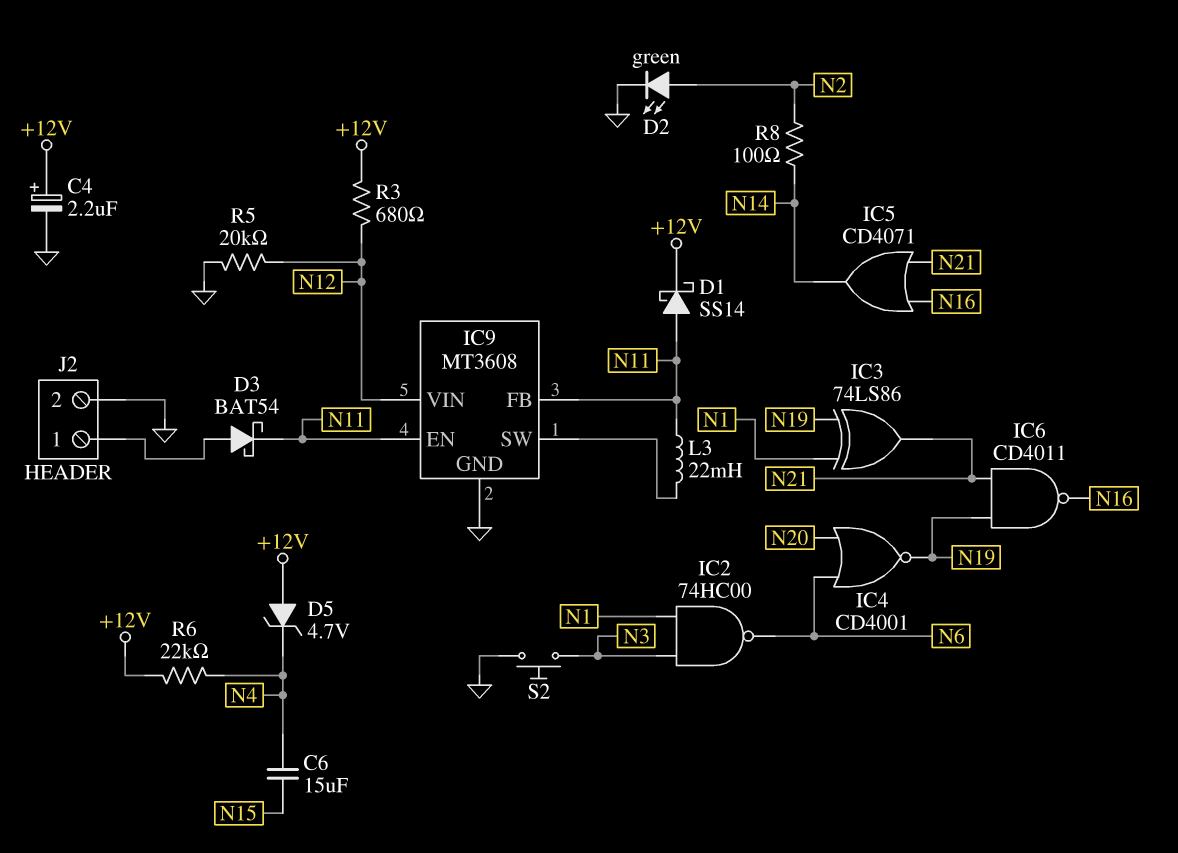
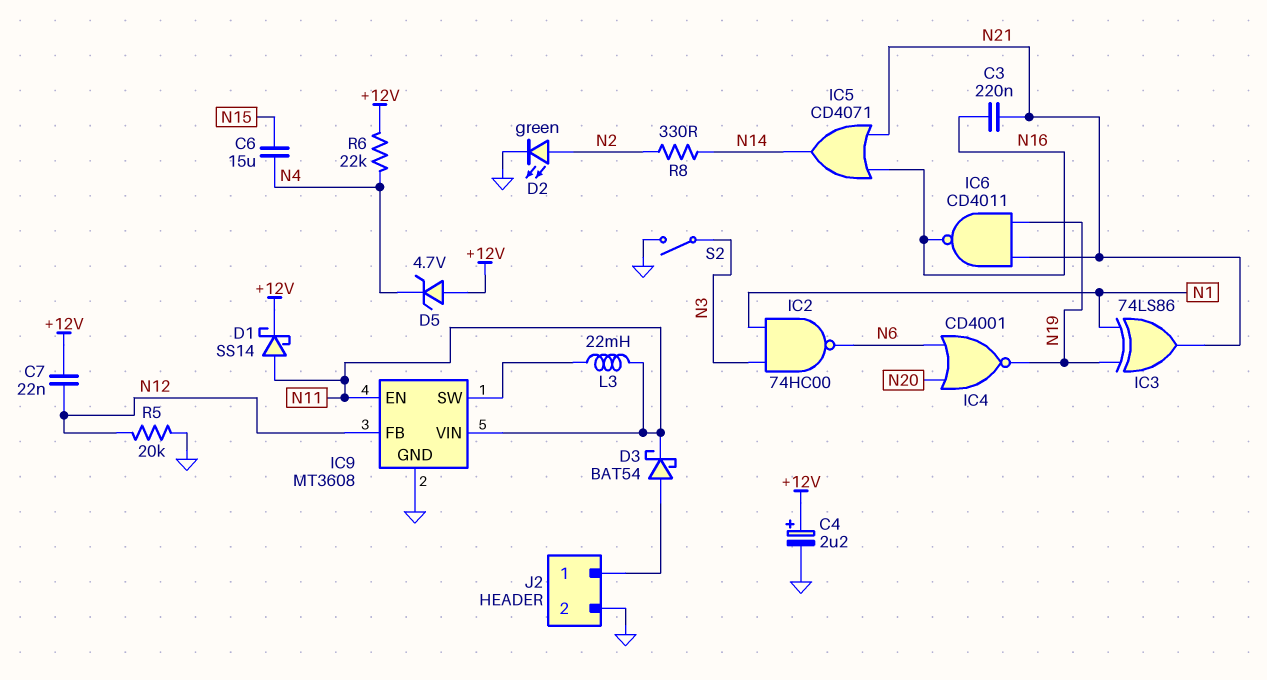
C3: none -> 220nF (N16, N21)
C7: none -> 22nF (+12V, N12)
IC9 pin FB: N11 -> N12
IC9 pin VIN: N12 -> N11
R3: 680 (+12V, N12) -> none
R8: 100 (N2, N14) -> 330 (N2, N14)
S2: button (GND, N3) -> switch (GND, N3)

